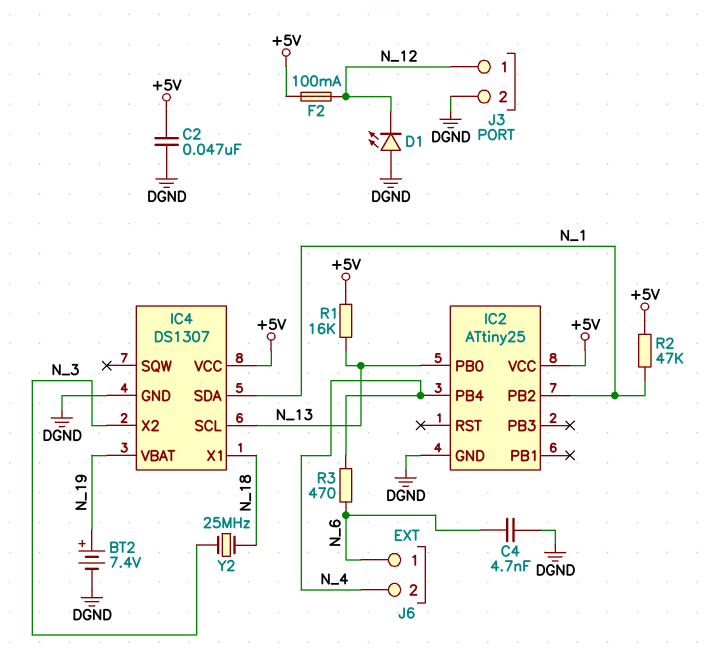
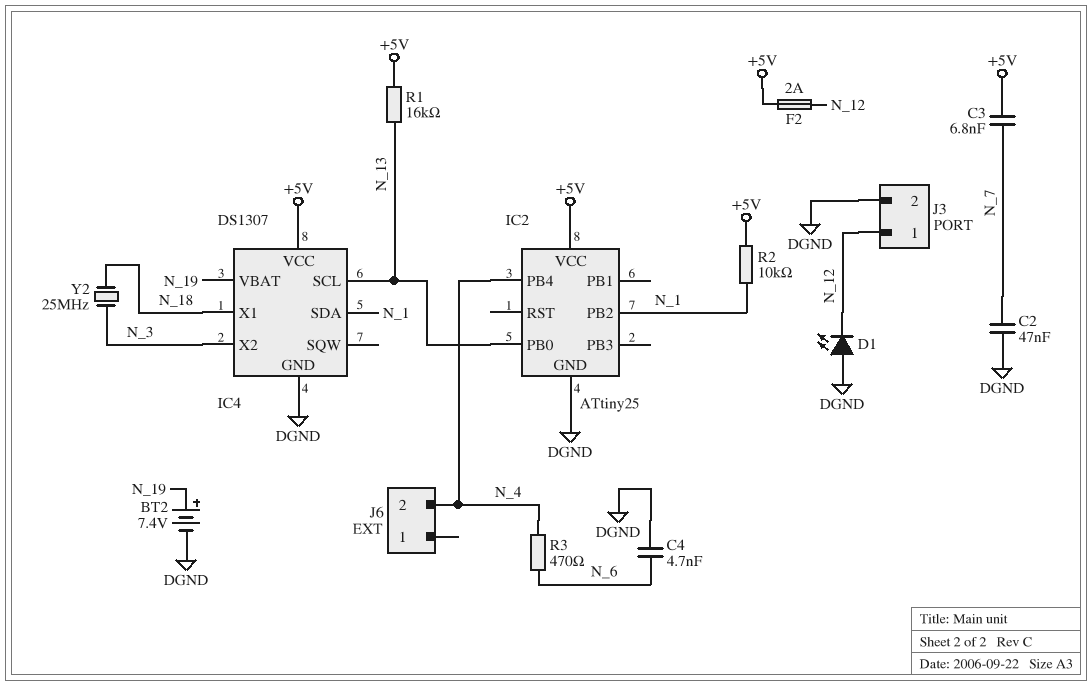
C2: 47nF (+5V, DGND) -> 47nF (DGND, N_7)
C3: none -> 6.8nF (+5V, N_7)
F2: 100mA (+5V, N_12) -> 2A (+5V, N_12)
J6 pin 1: N_6 -> none
R2: 47k (+5V, N_1) -> 10k (+5V, N_1)

